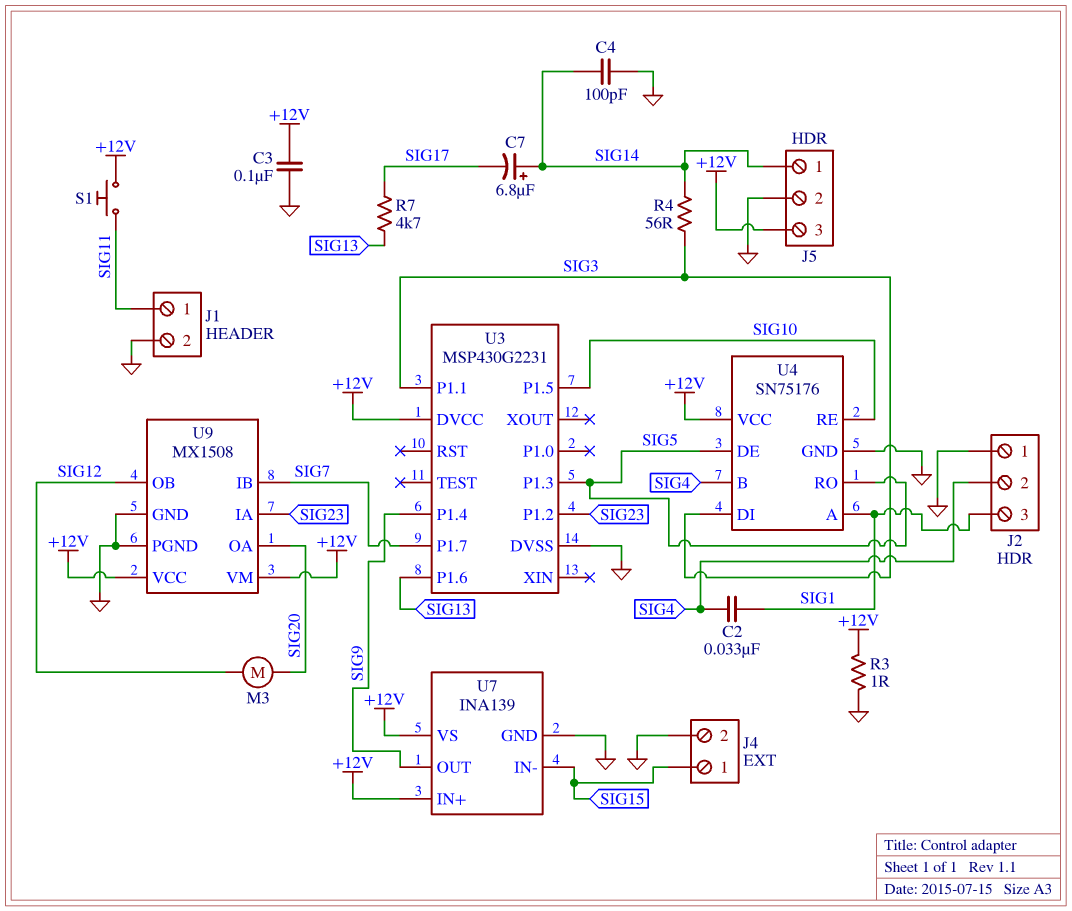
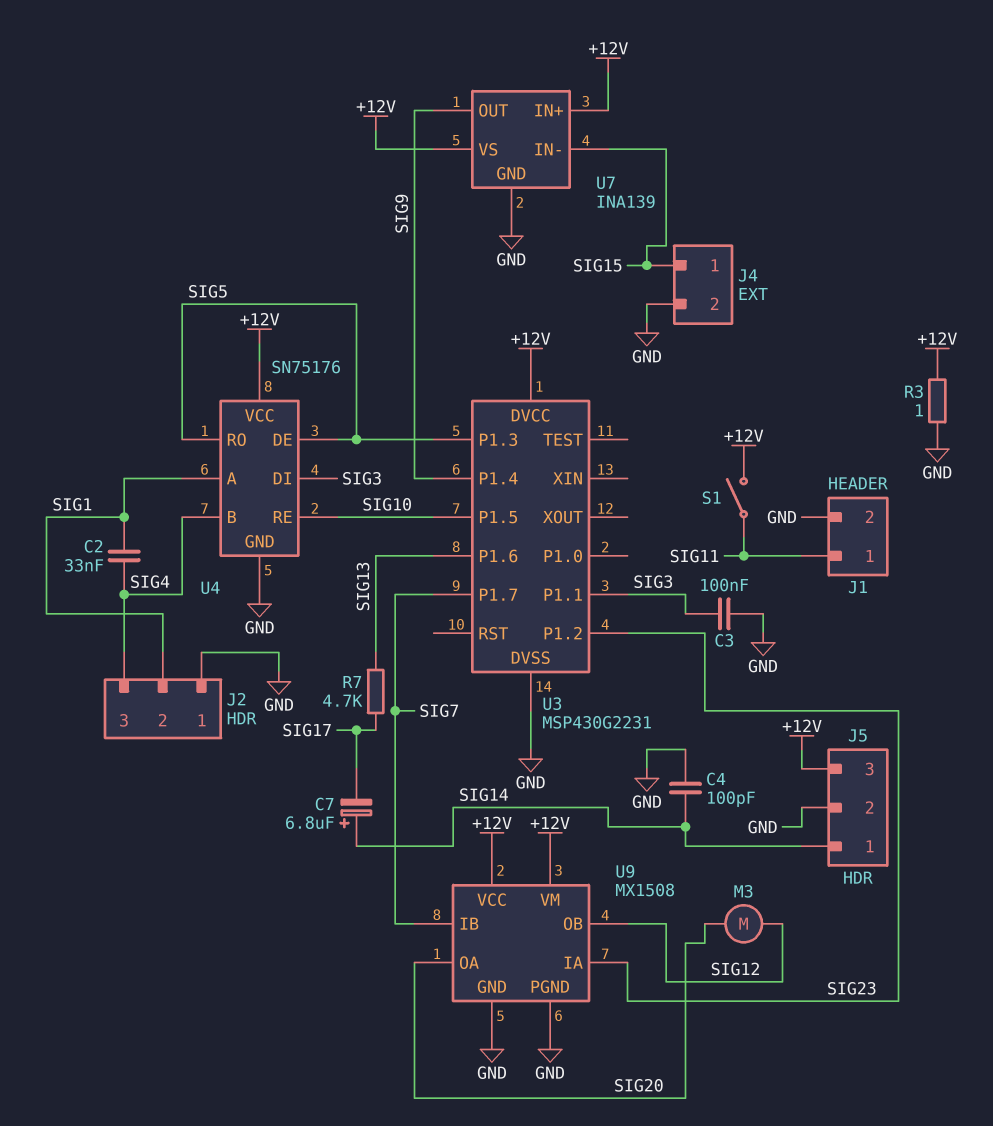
C3: 100nF (+12V, GND) -> 100nF (GND, SIG3)
J2 pin 2: SIG4 -> SIG1
J2 pin 3: SIG1 -> SIG4
R4: 56 (SIG3, SIG14) -> none
S1: button (+12V, SIG11) -> switch (+12V, SIG11)

